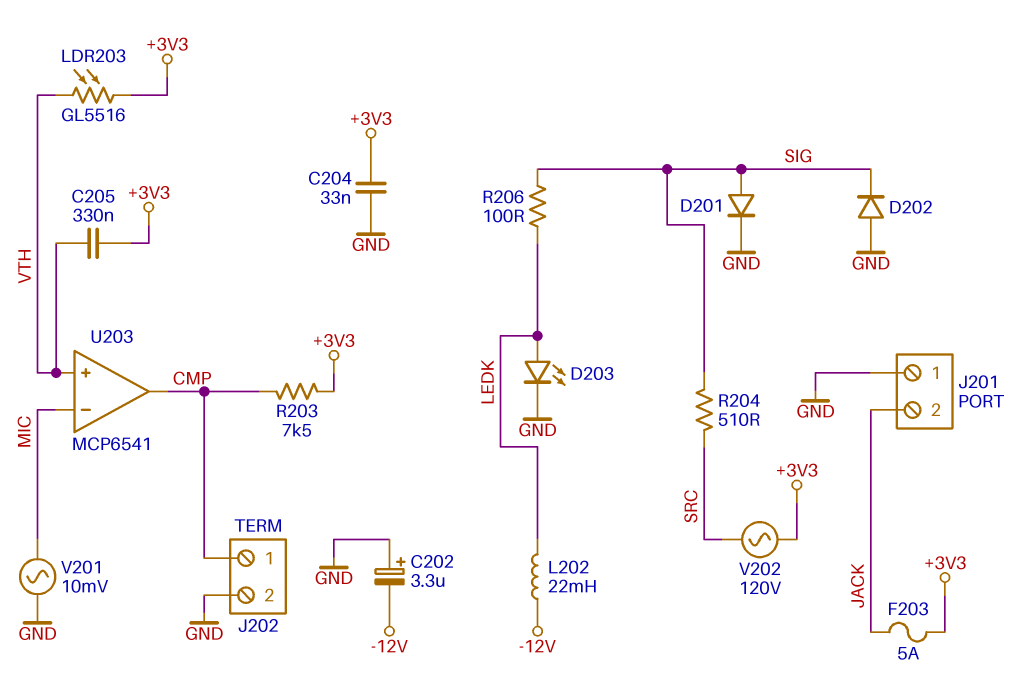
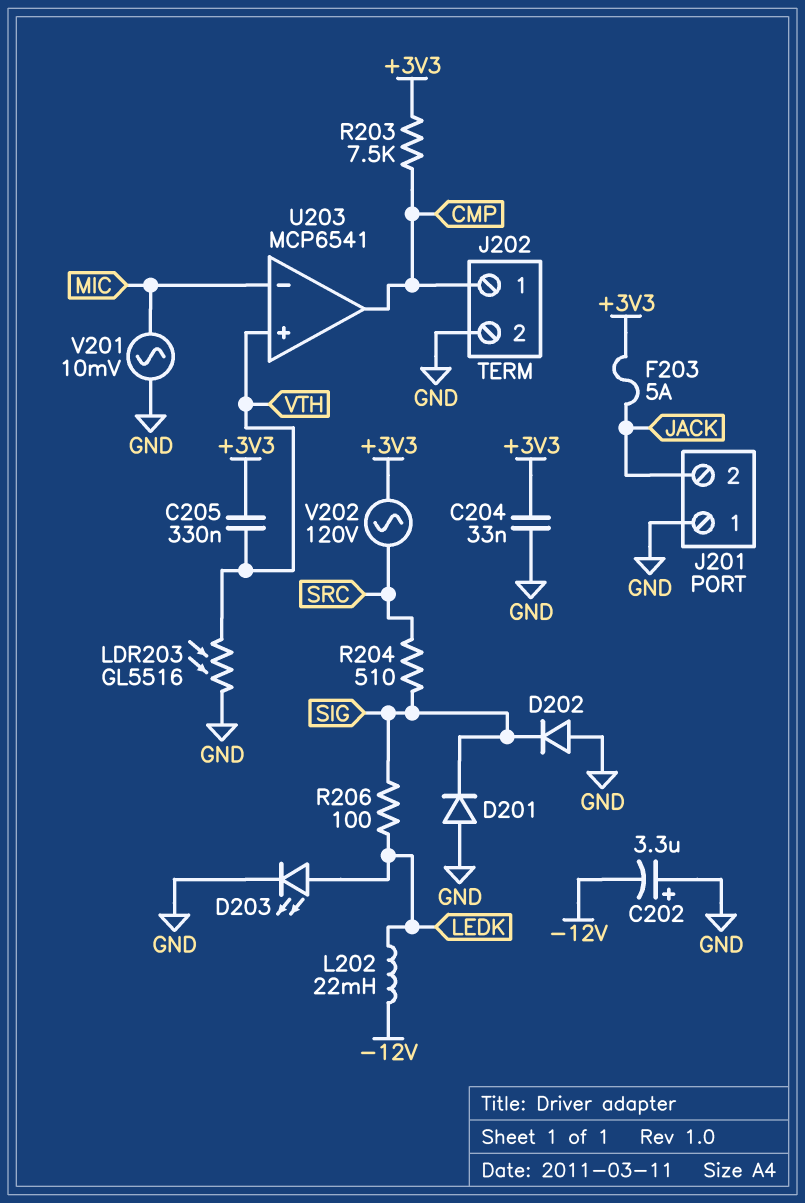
D201: diode (A SIG, K GND) -> diode (A GND, K SIG)
LDR203: GL5516 (+3V3, VTH) -> GL5516 (GND, VTH)

